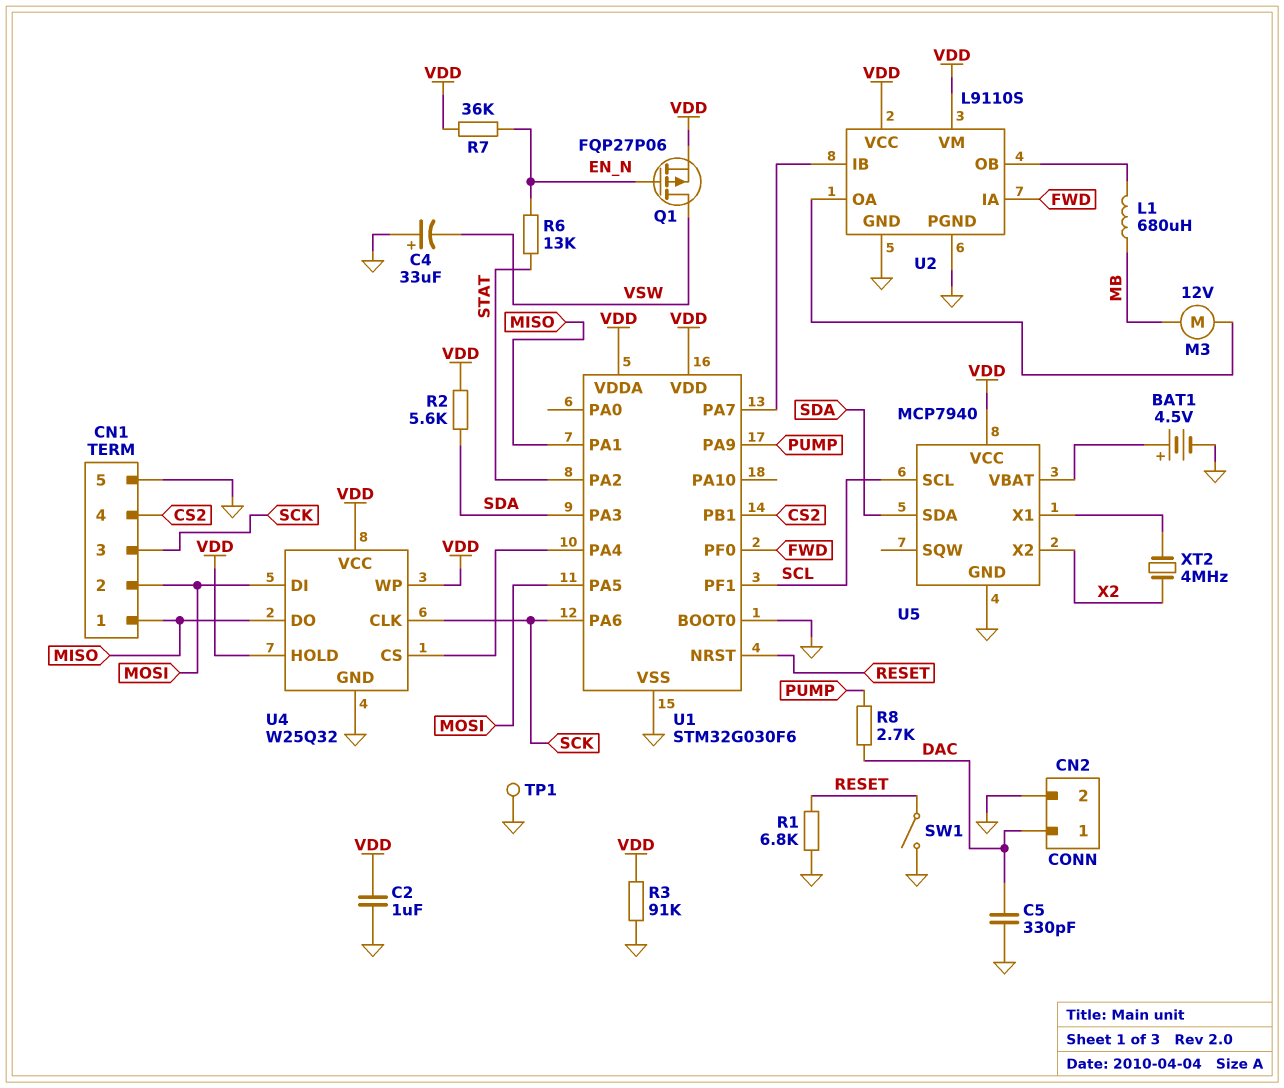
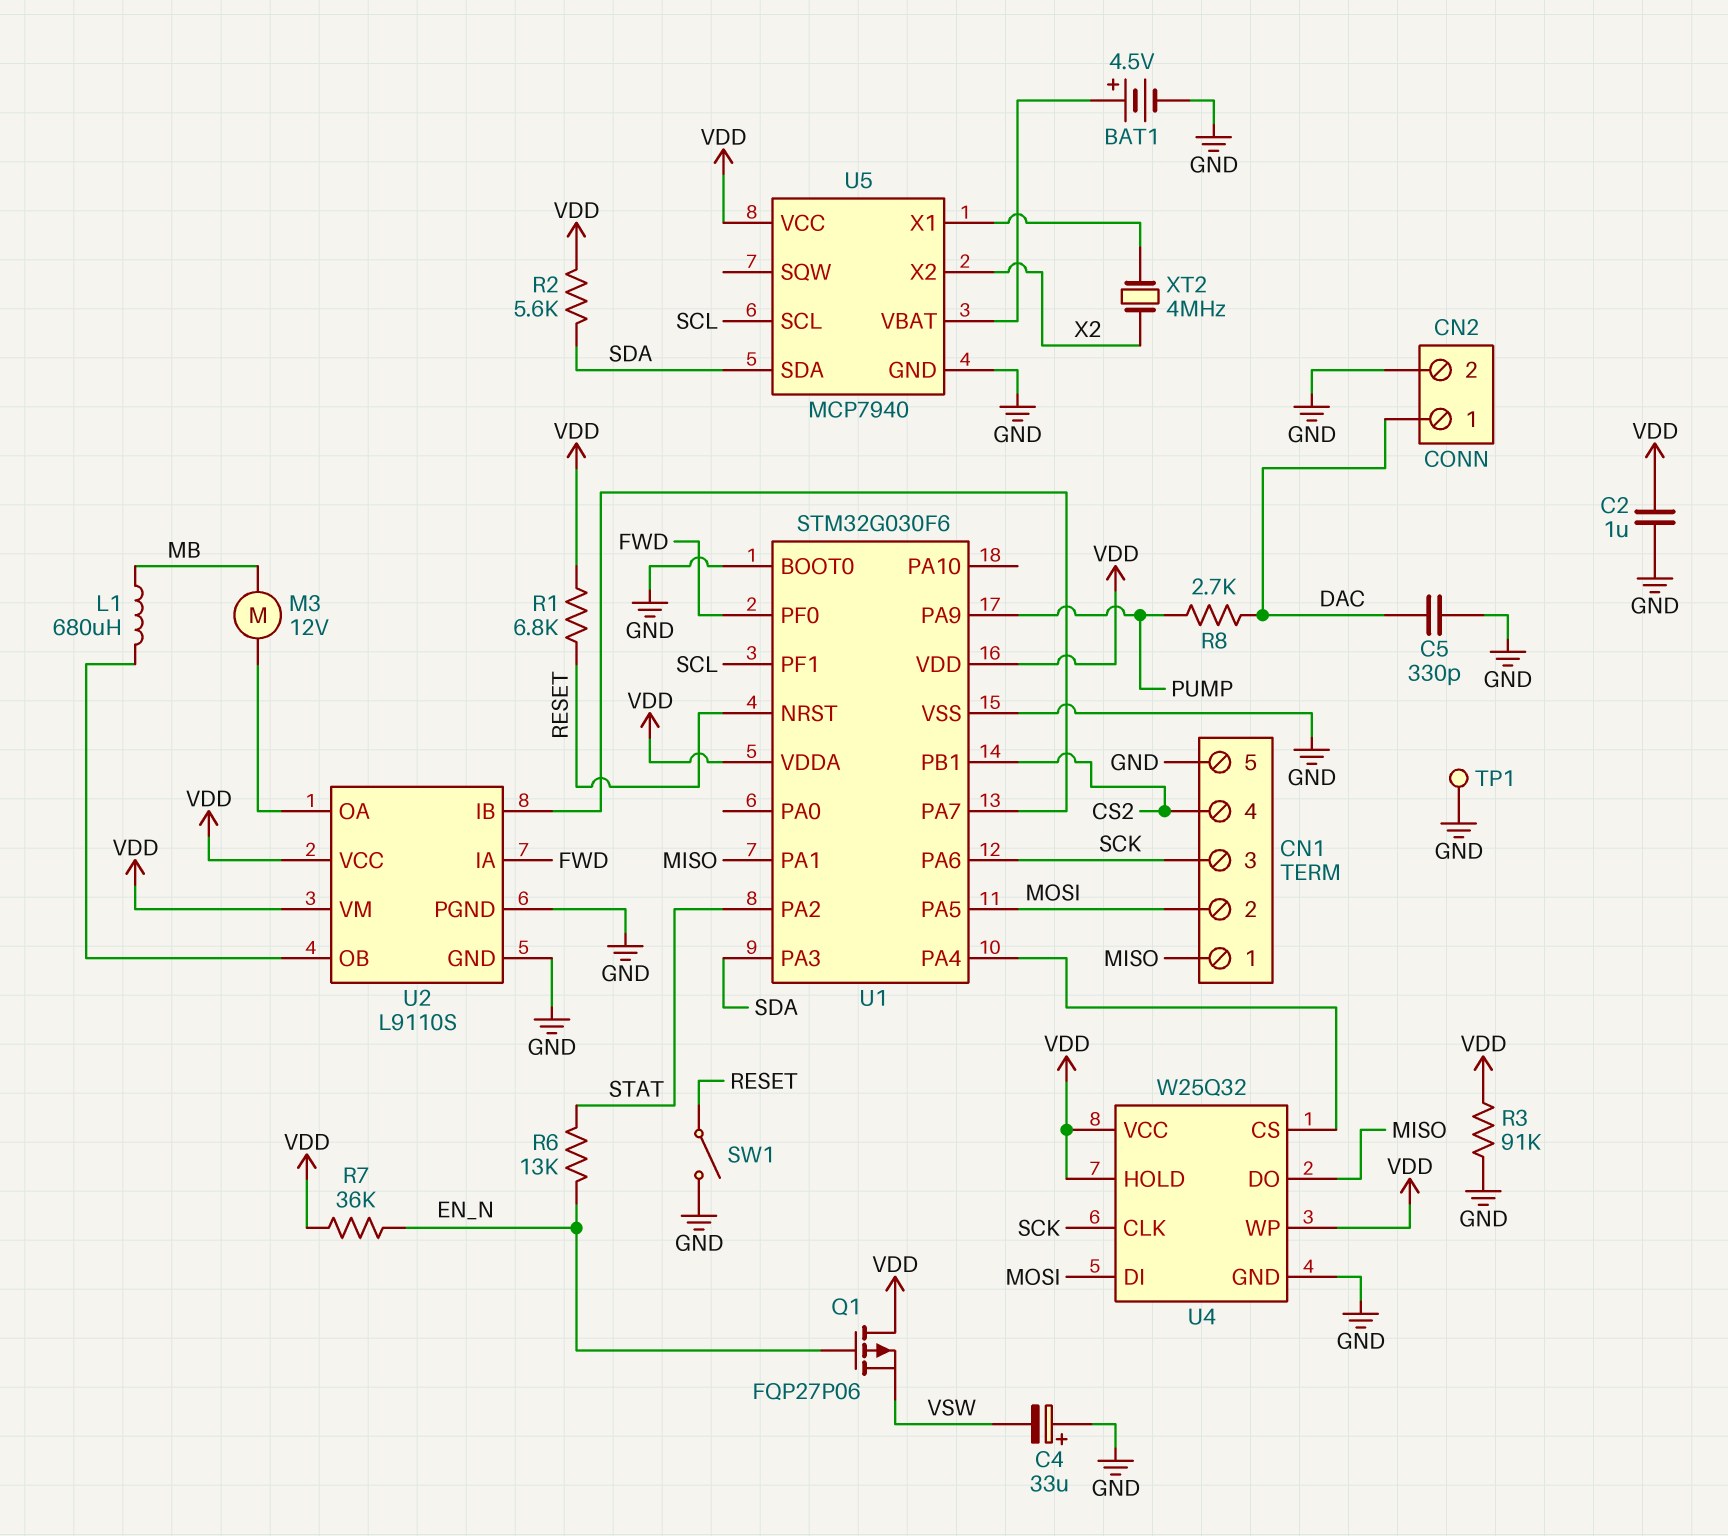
Q1: PMOS FQP27P06 (G EN_N, D VSW, S VDD) -> PMOS FQP27P06 (G EN_N, D VDD, S VSW)
R1: 6.8k (GND, RESET) -> 6.8k (RESET, VDD)

